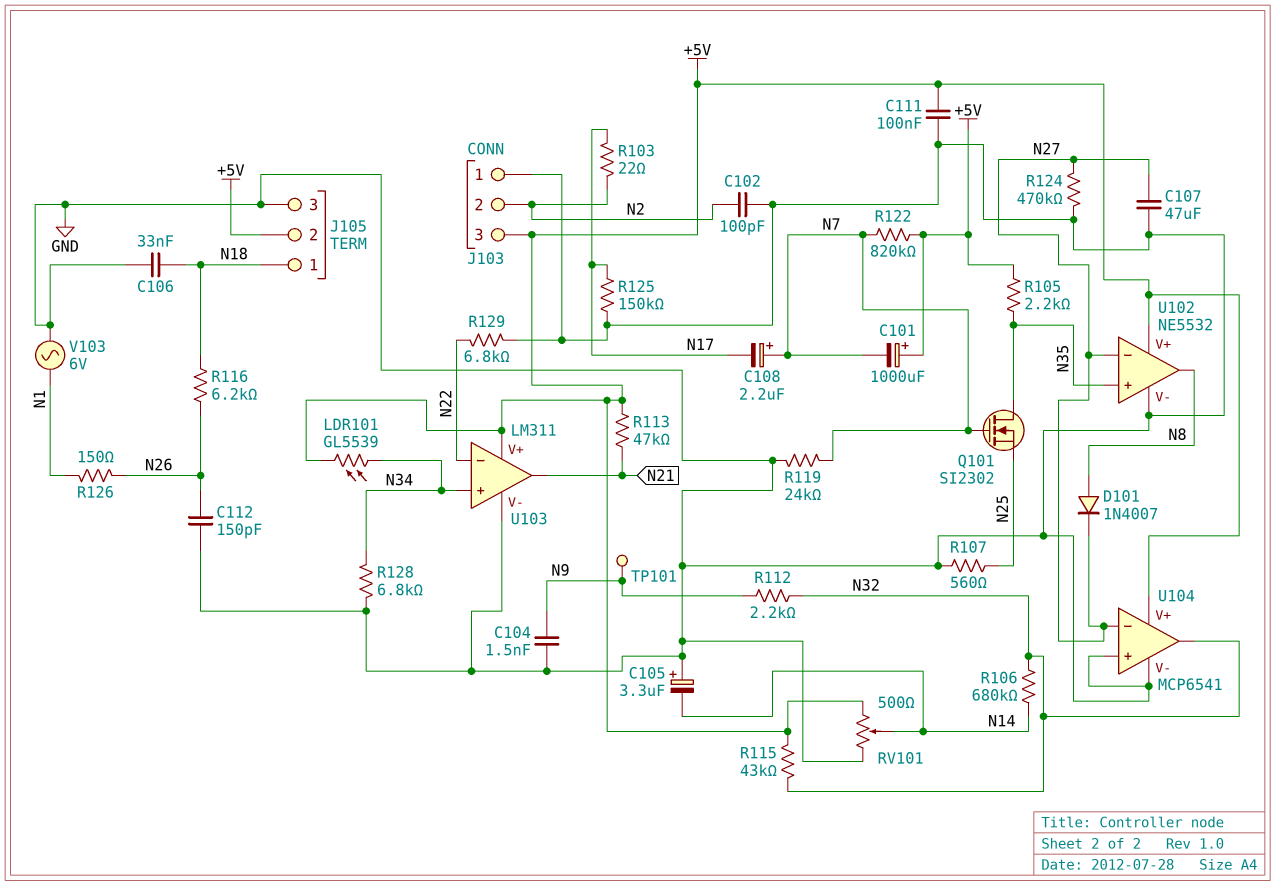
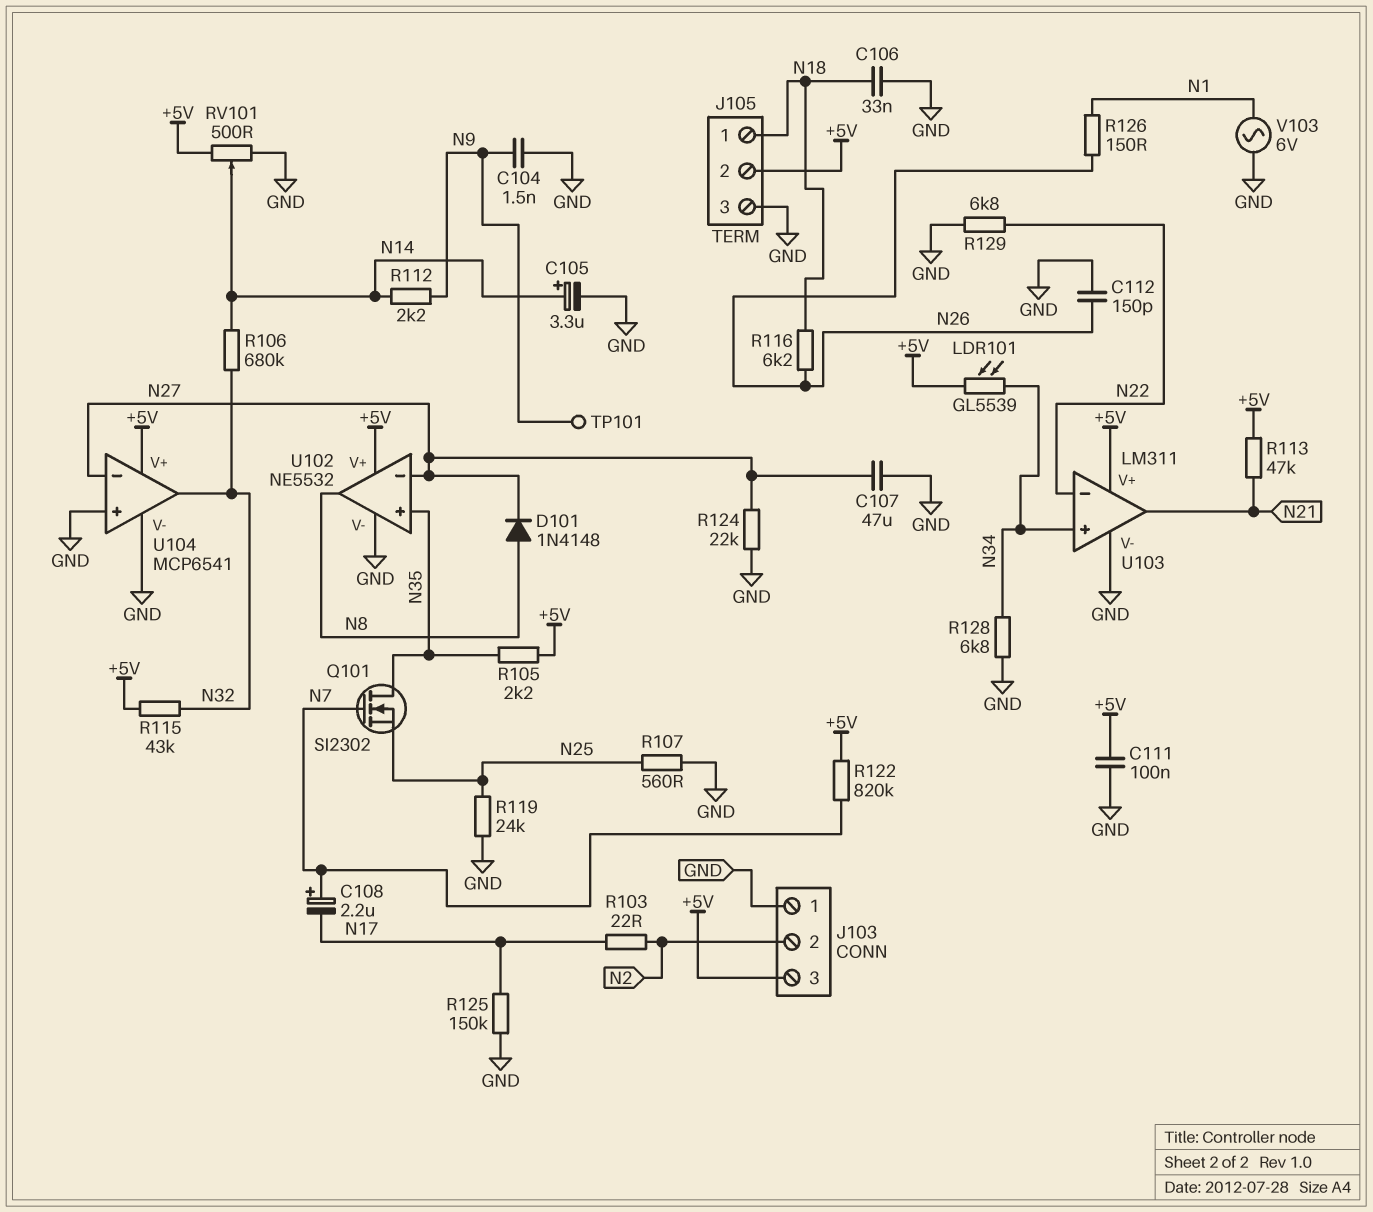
C101: 1000uF (plus +5V, minus N7) -> none
C102: 100pF (GND, N2) -> none
C105: 3.3uF (plus GND, minus N14) -> 3.3uF (plus N14, minus GND)
D101: diode 1N4007 (A N8, K N27) -> diode 1N4148 (A N8, K N27)
R112: 2.2k (N9, N32) -> 2.2k (N9, N14)
R119: 24k (GND, N7) -> 24k (GND, N25)
R124: 470k (GND, N27) -> 22k (GND, N27)

